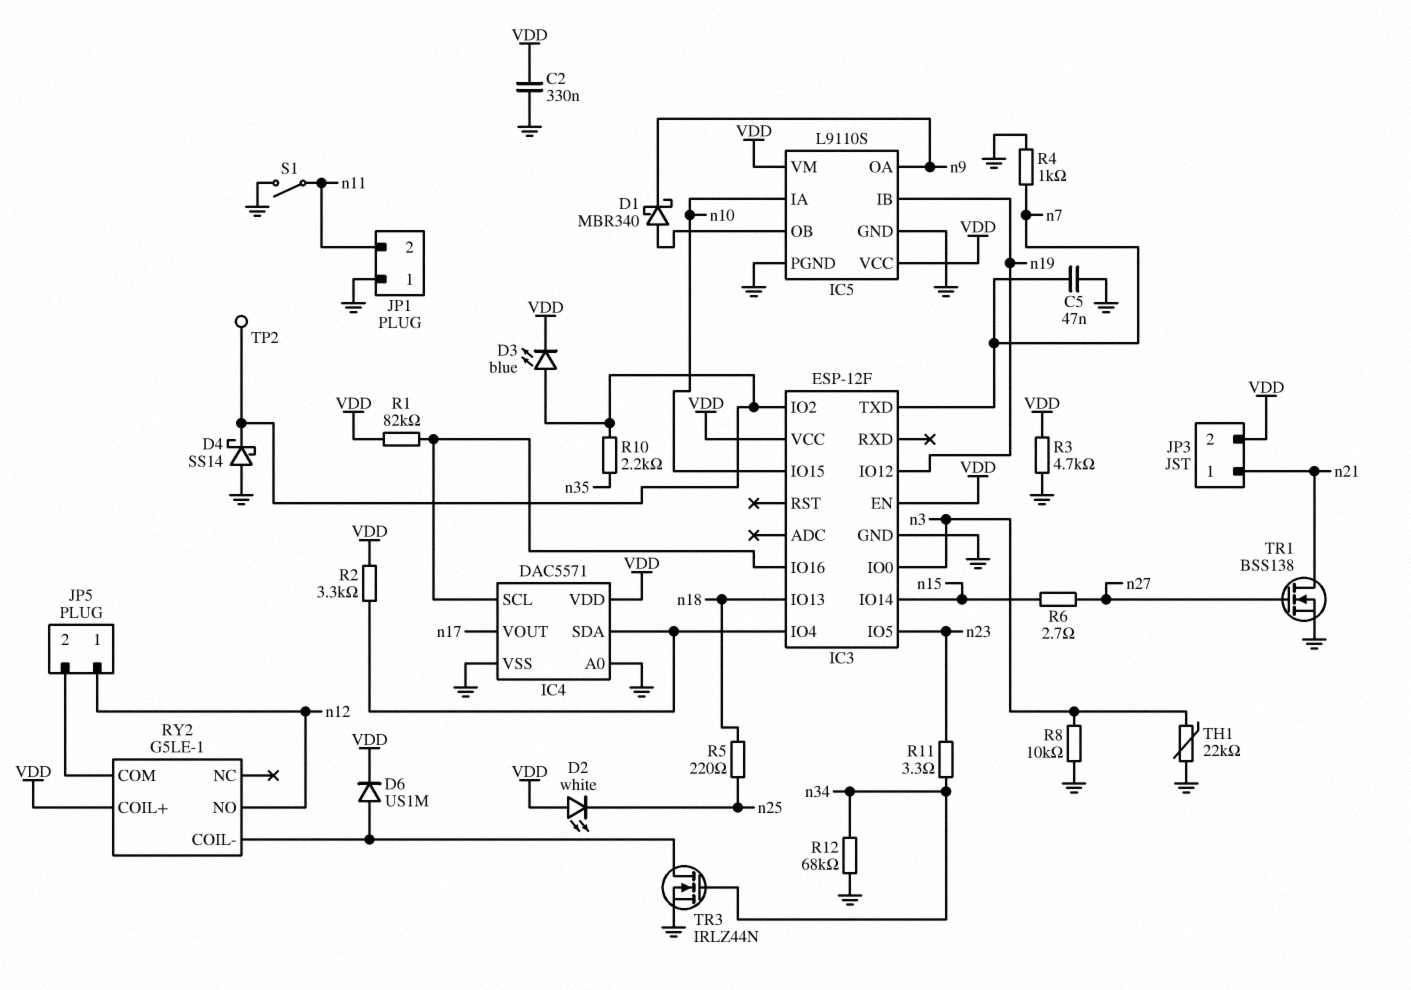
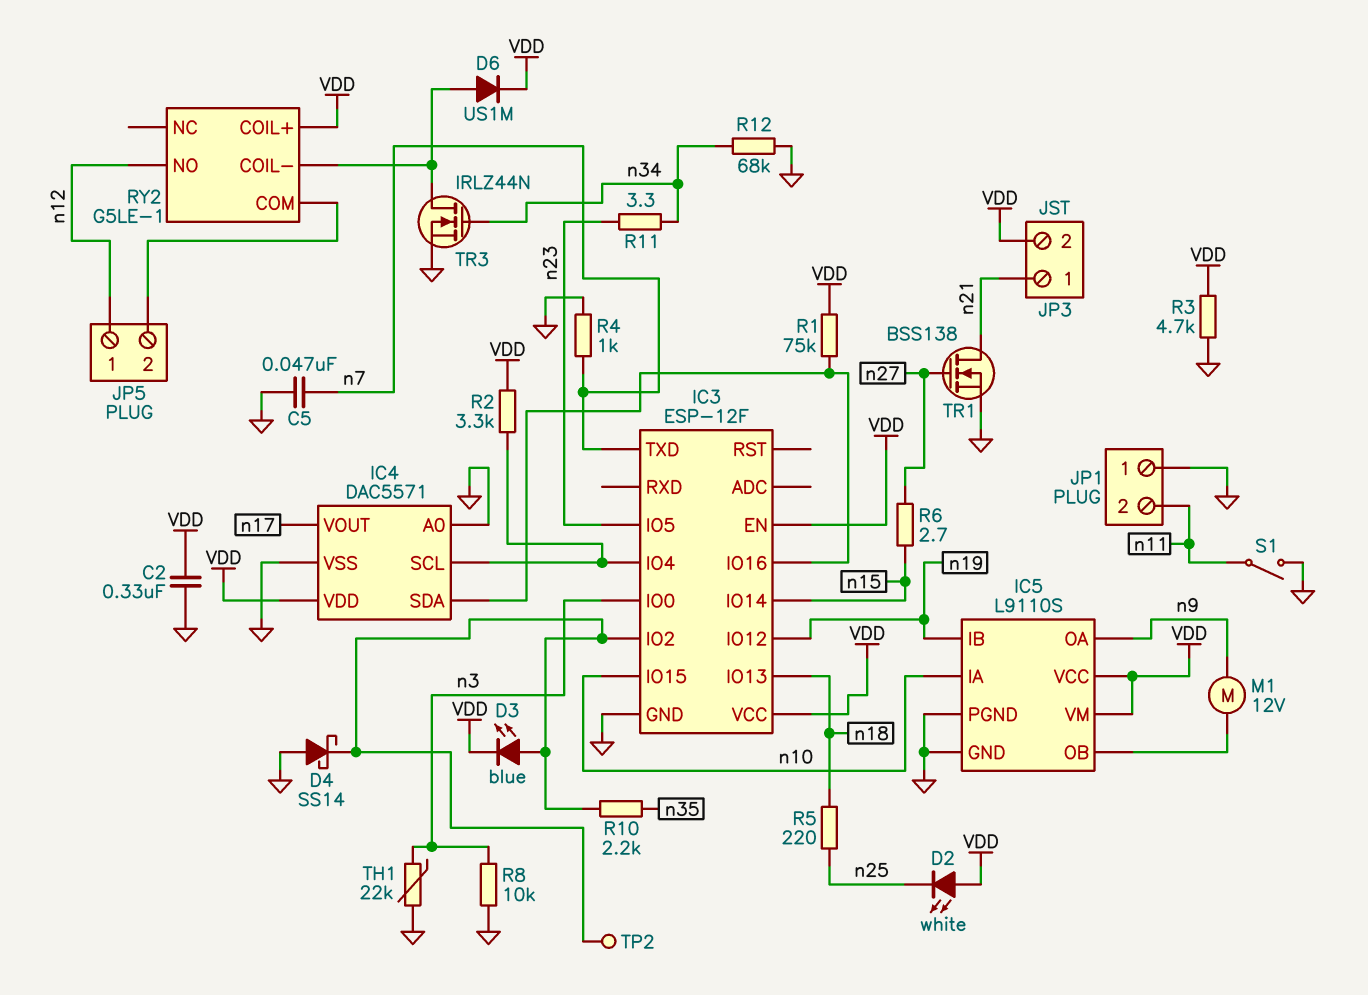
D1: schottky MBR340 (A IC5/OB, K n9) -> none
IC4 pin SCL: IC3/IO16 -> IC3/IO4
IC4 pin SDA: IC3/IO4 -> IC3/IO16
M1: none -> motor 12V (IC5/OB, n9)
R1: 82k (IC3/IO16, VDD) -> 75k (IC3/IO16, VDD)

